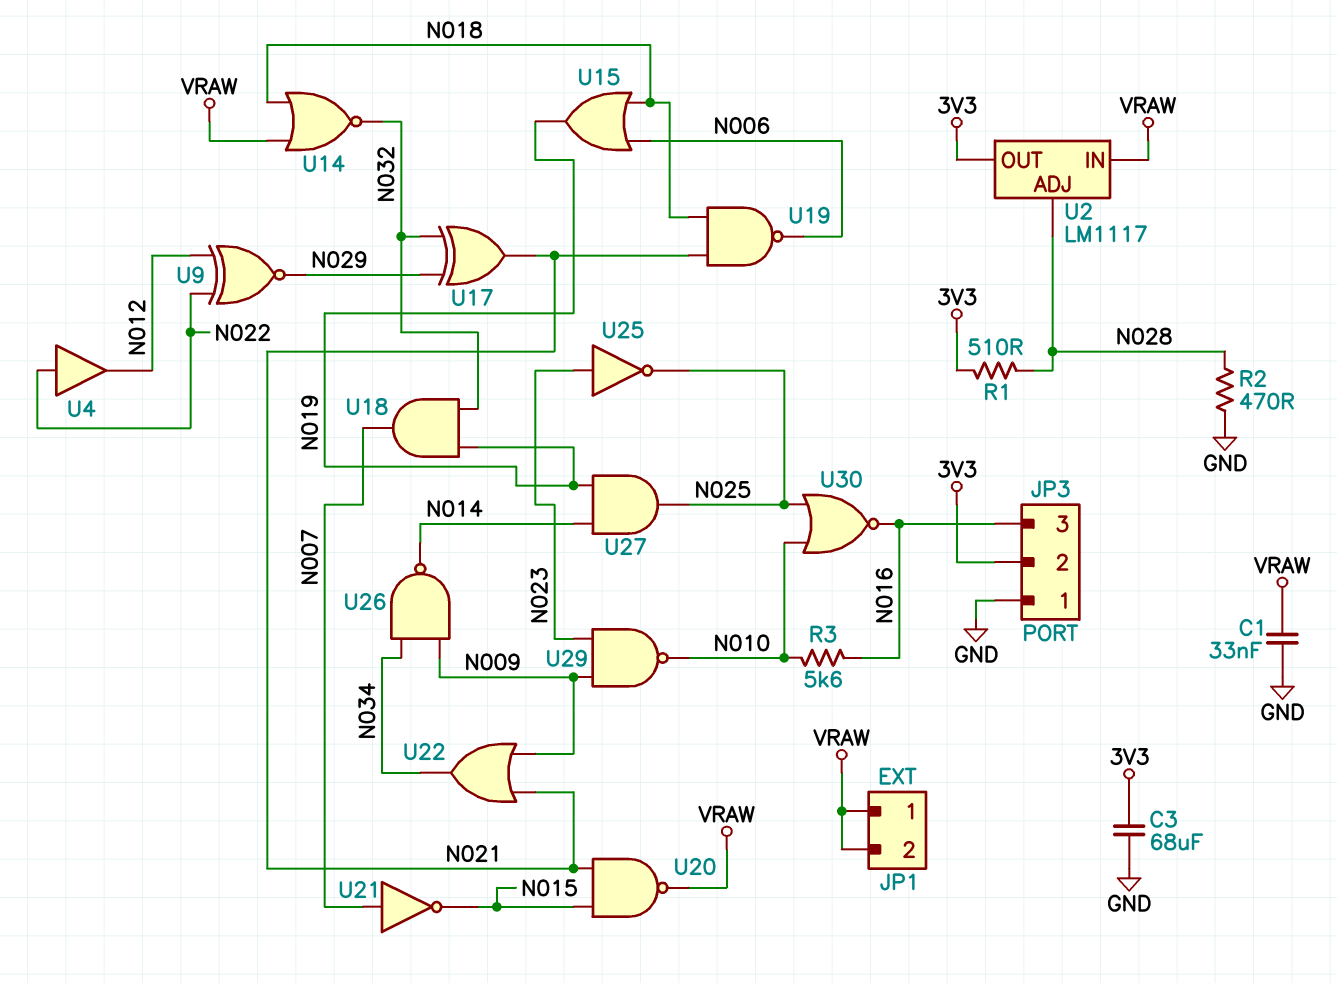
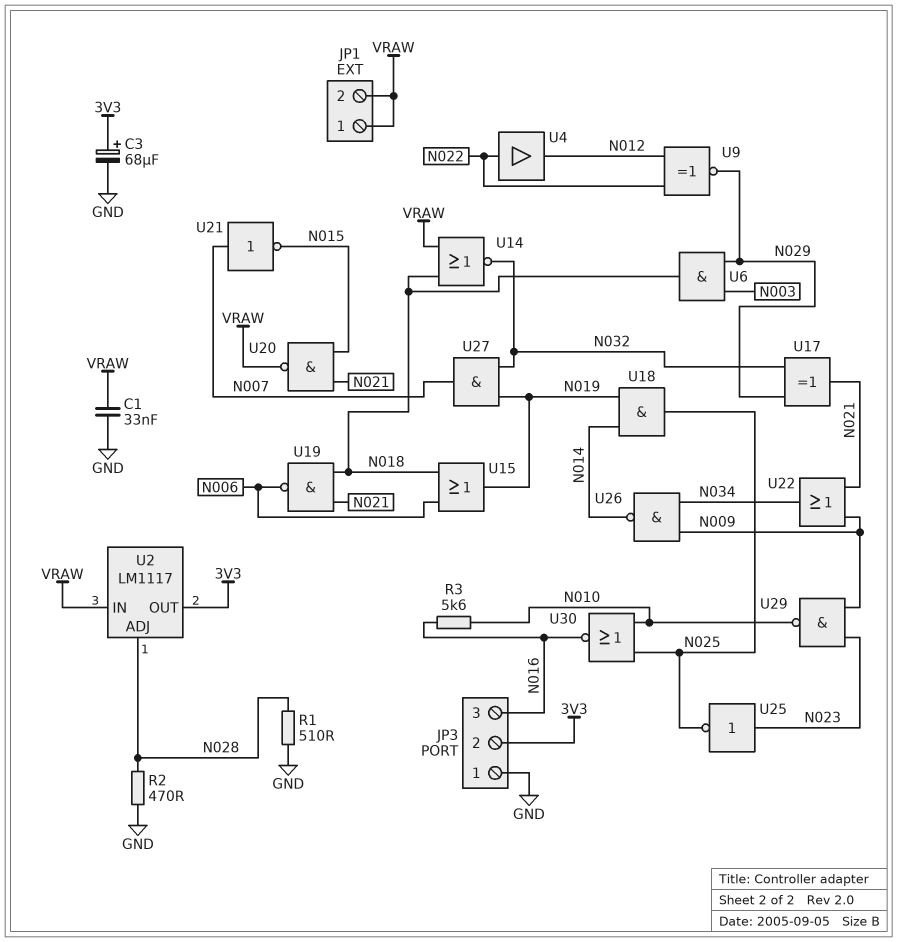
C3: 68uF (3V3, GND) -> 68uF (plus 3V3, minus GND)
R1: 510 (3V3, N028) -> 510 (GND, N028)
U6: none -> AND (in N003, in N029, out N018)
U18: AND (in N019, in N032, out N007) -> AND (in N014, in N019, out N025)
U27: AND (in N014, in N019, out N025) -> AND (in N019, in N032, out N007)

